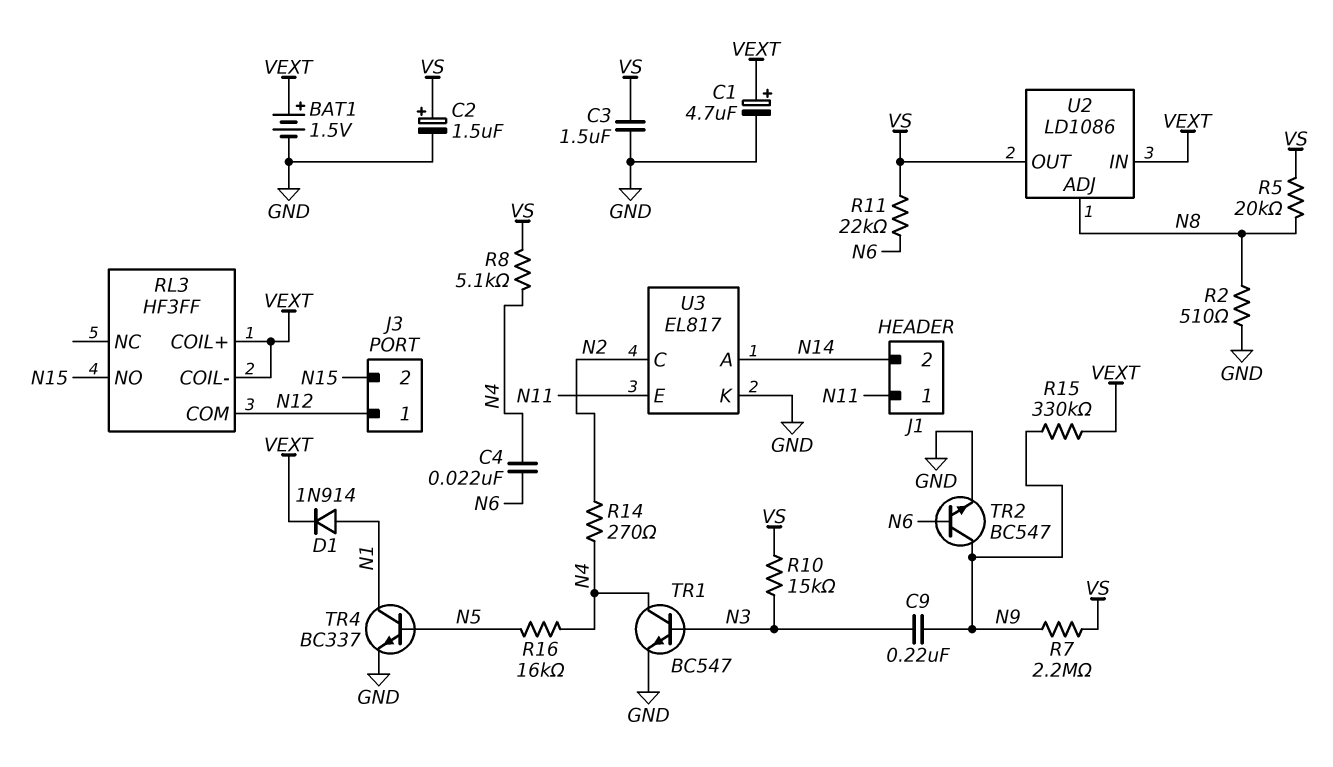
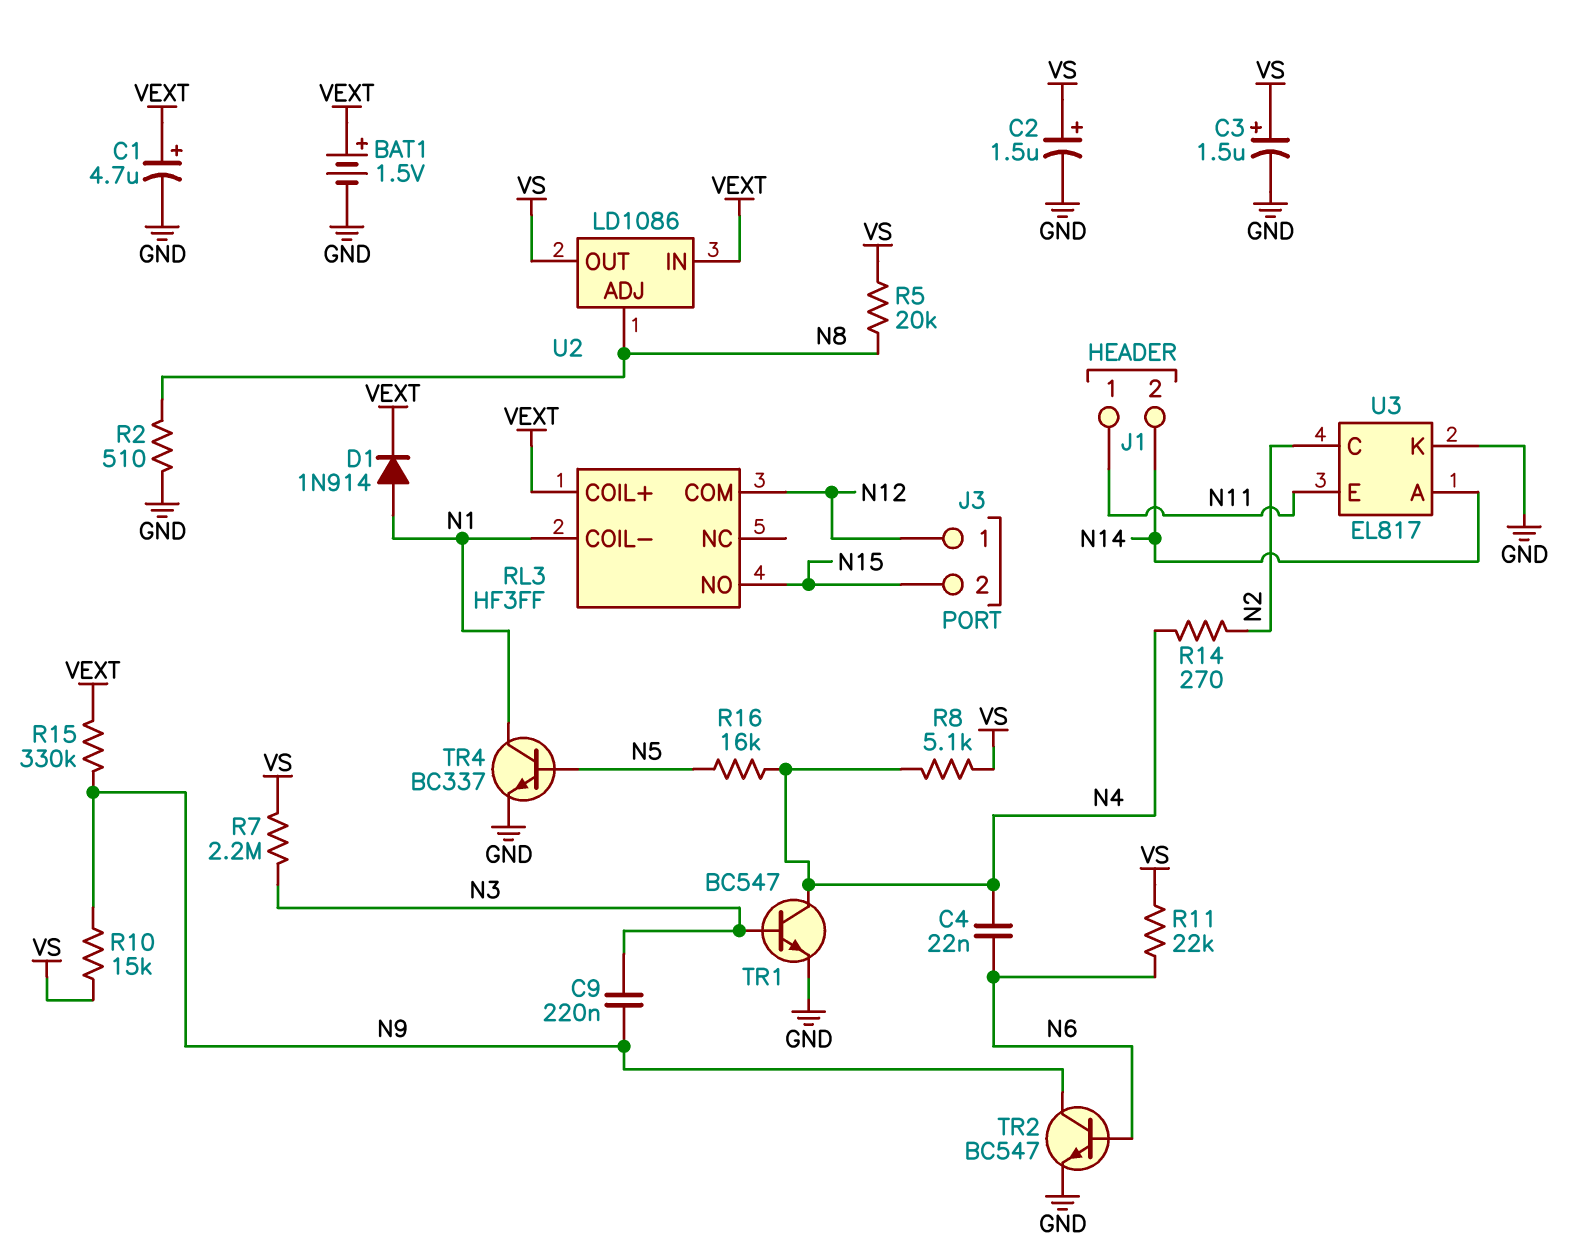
C3: 1.5uF (GND, VS) -> 1.5uF (plus VS, minus GND)
R7: 2.2M (N9, VS) -> 2.2M (N3, VS)
R10: 15k (N3, VS) -> 15k (N9, VS)
RL3 pin COIL-: VEXT -> N1

